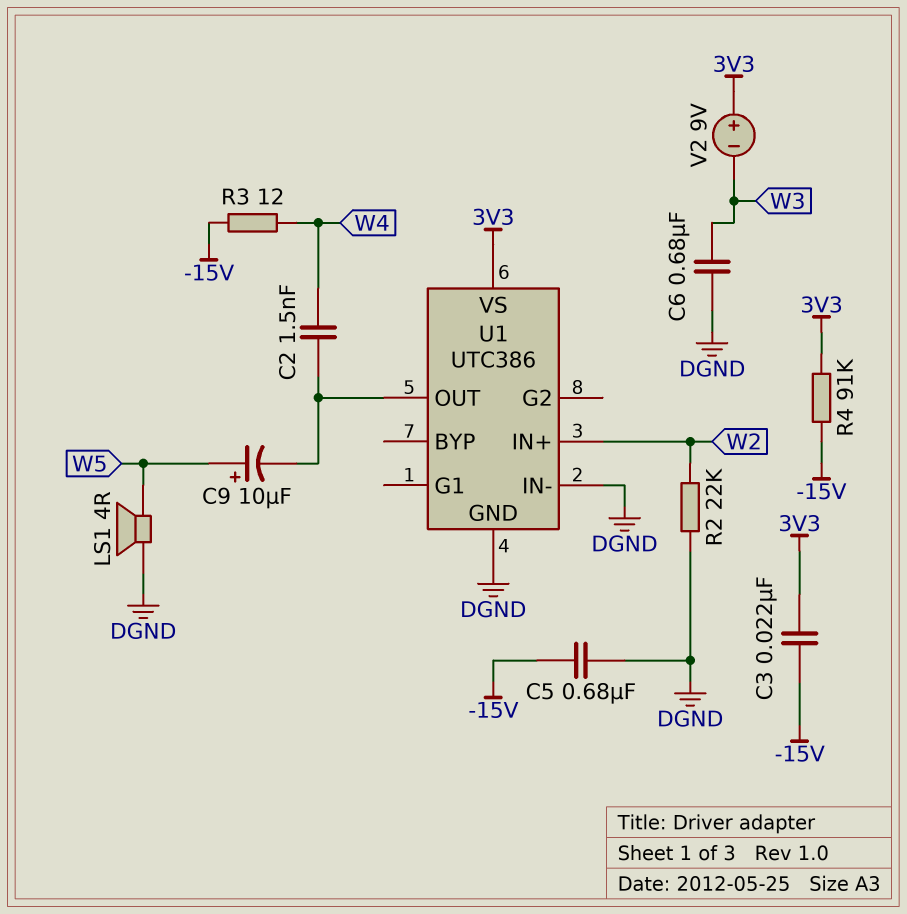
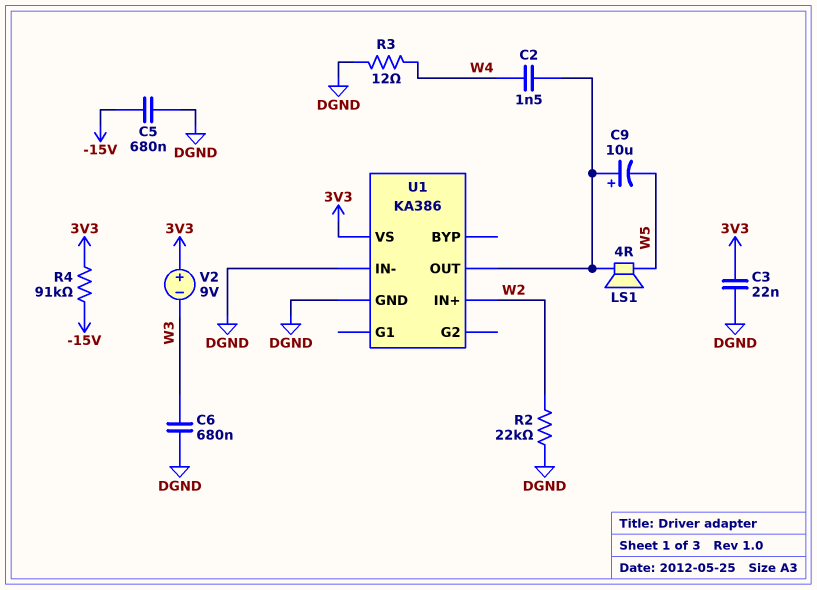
C3: 22nF (-15V, 3V3) -> 22nF (3V3, DGND)
C9: 10uF (plus W5, minus U1/OUT) -> 10uF (plus U1/OUT, minus W5)
LS1: speaker 4R (DGND, W5) -> speaker 4R (U1/OUT, W5)
R3: 12 (-15V, W4) -> 12 (DGND, W4)
U1: UTC386 -> KA386

